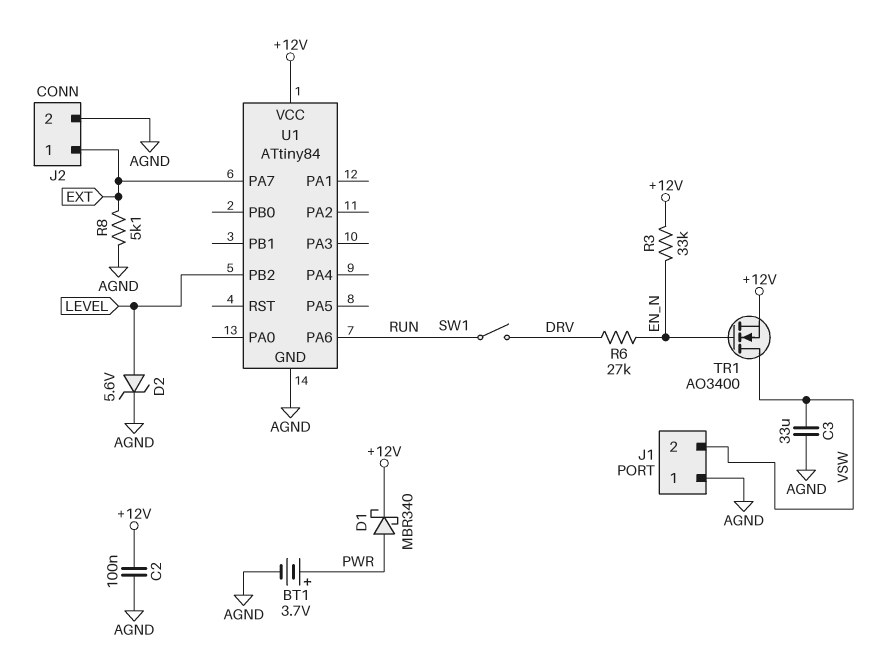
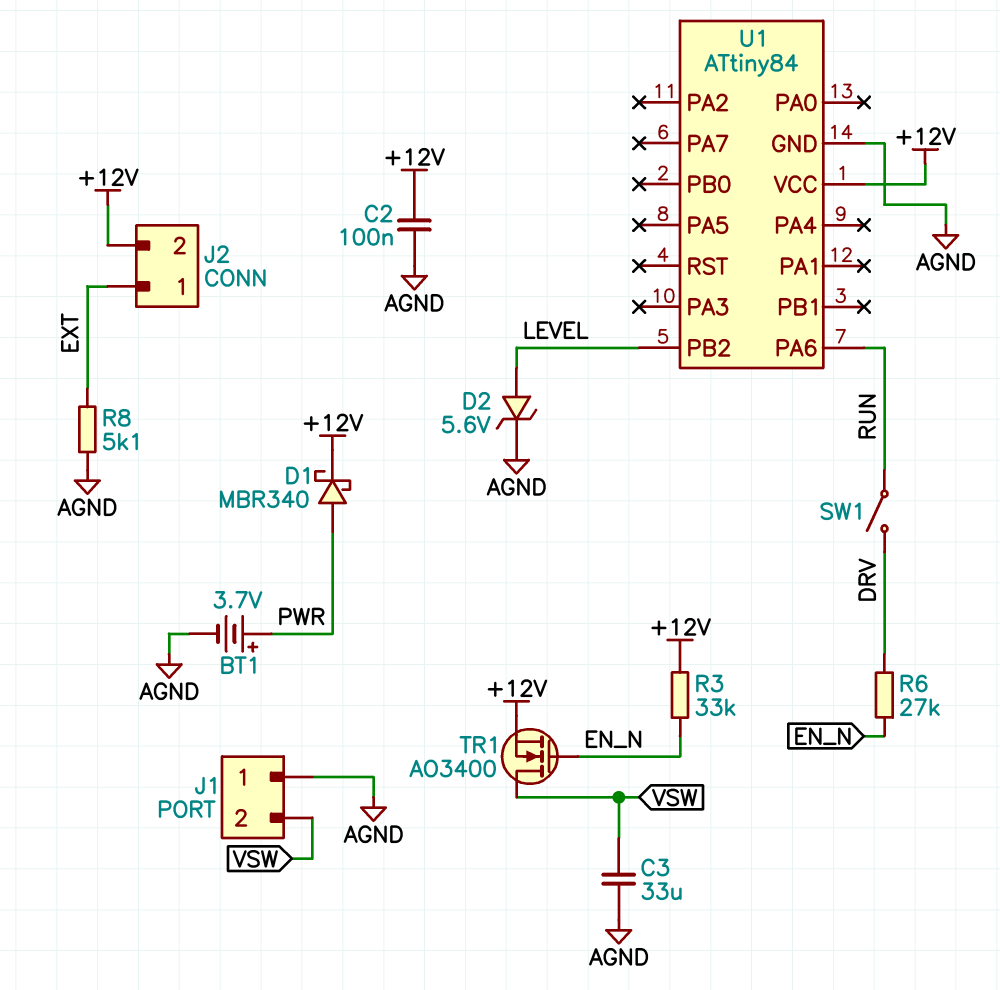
J2 pin 2: AGND -> +12V
U1 pin PA7: EXT -> none

